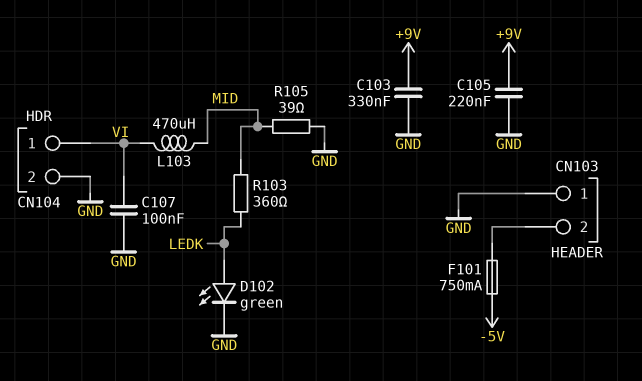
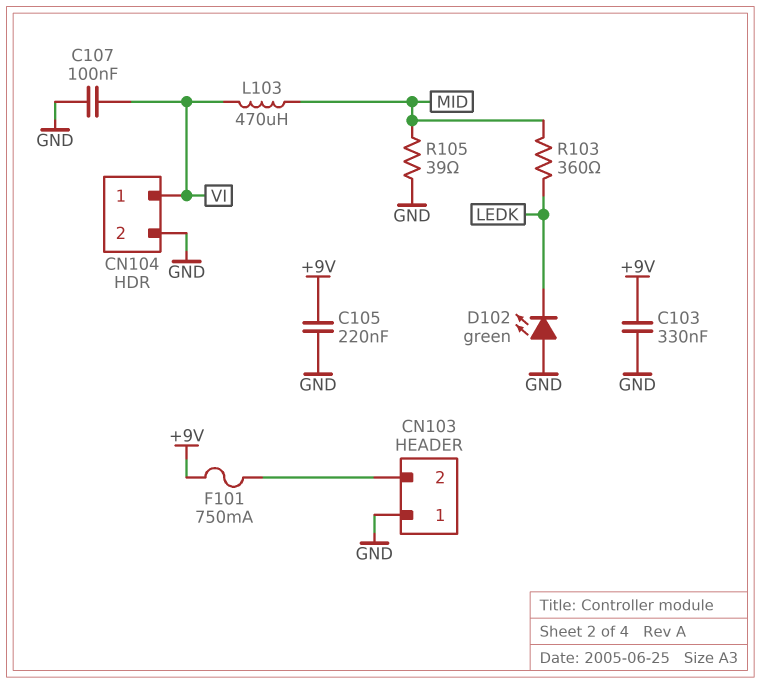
D102: LED green (A LEDK, K GND) -> LED green (A GND, K LEDK)
F101: 750mA (-5V, CN103/2) -> 750mA (+9V, CN103/2)

